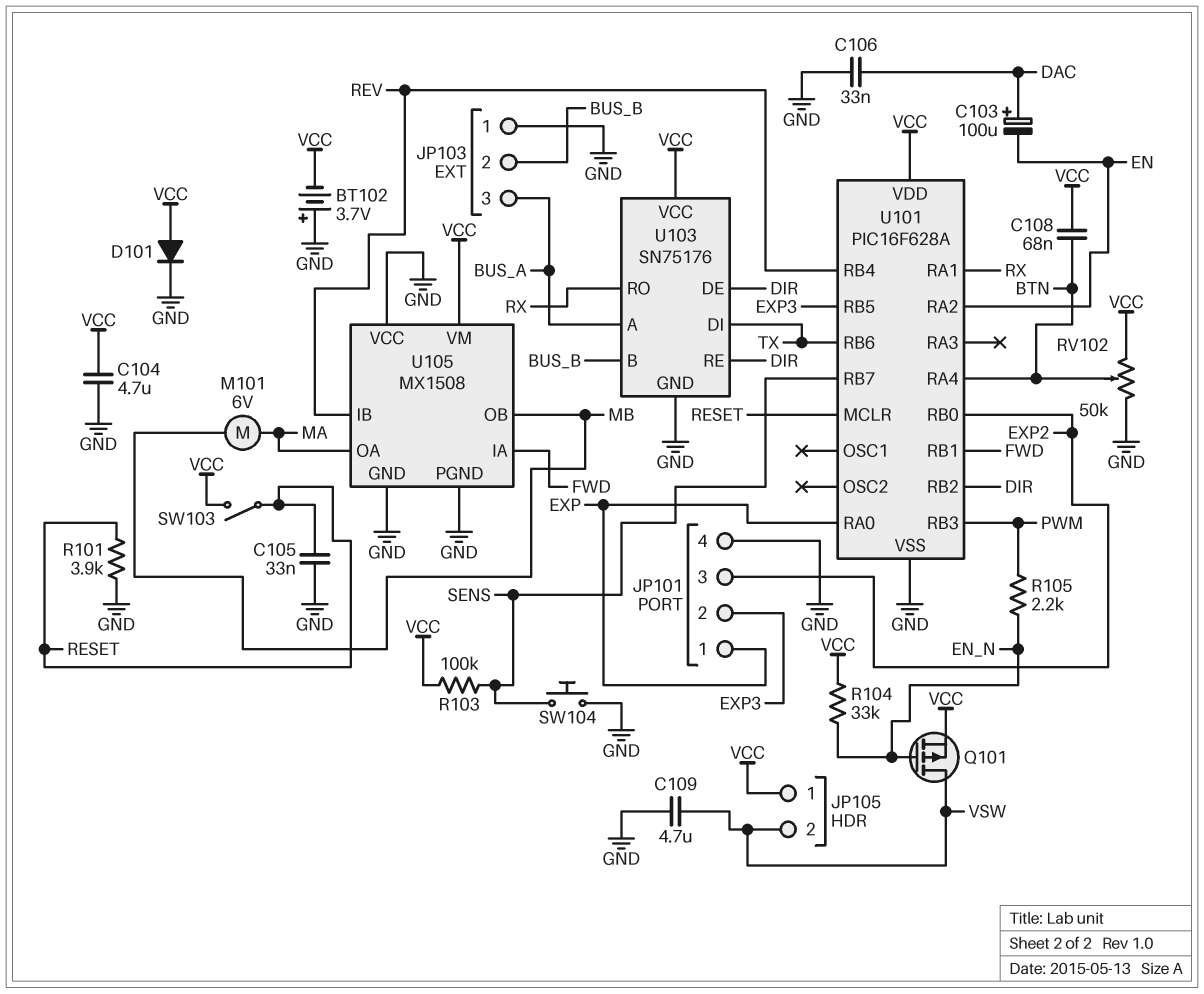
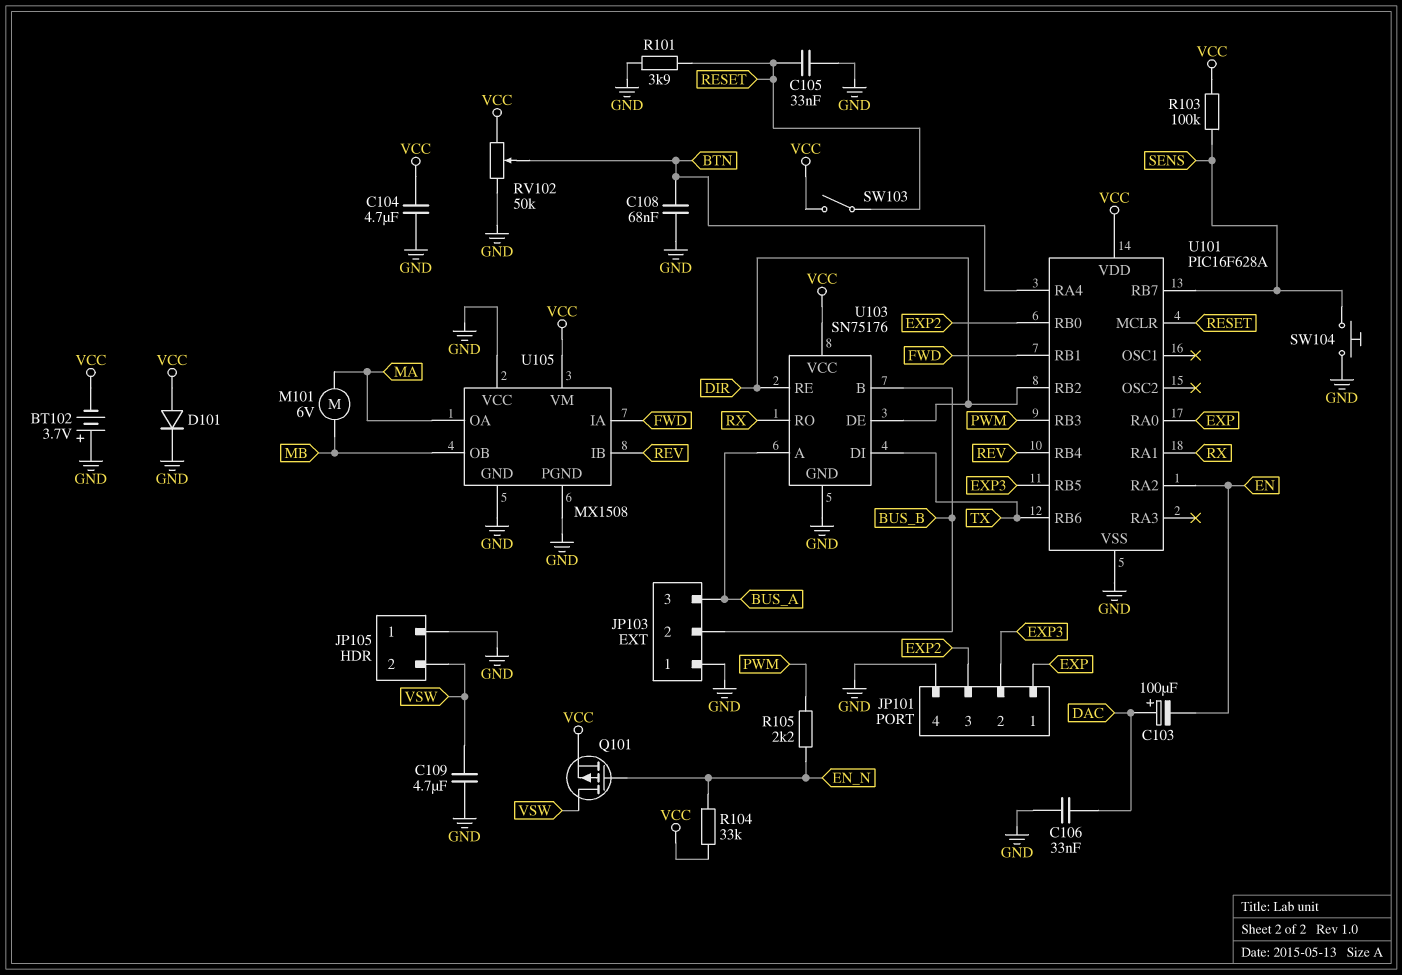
C108: 68nF (BTN, VCC) -> 68nF (BTN, GND)
JP105 pin 1: VCC -> GND

